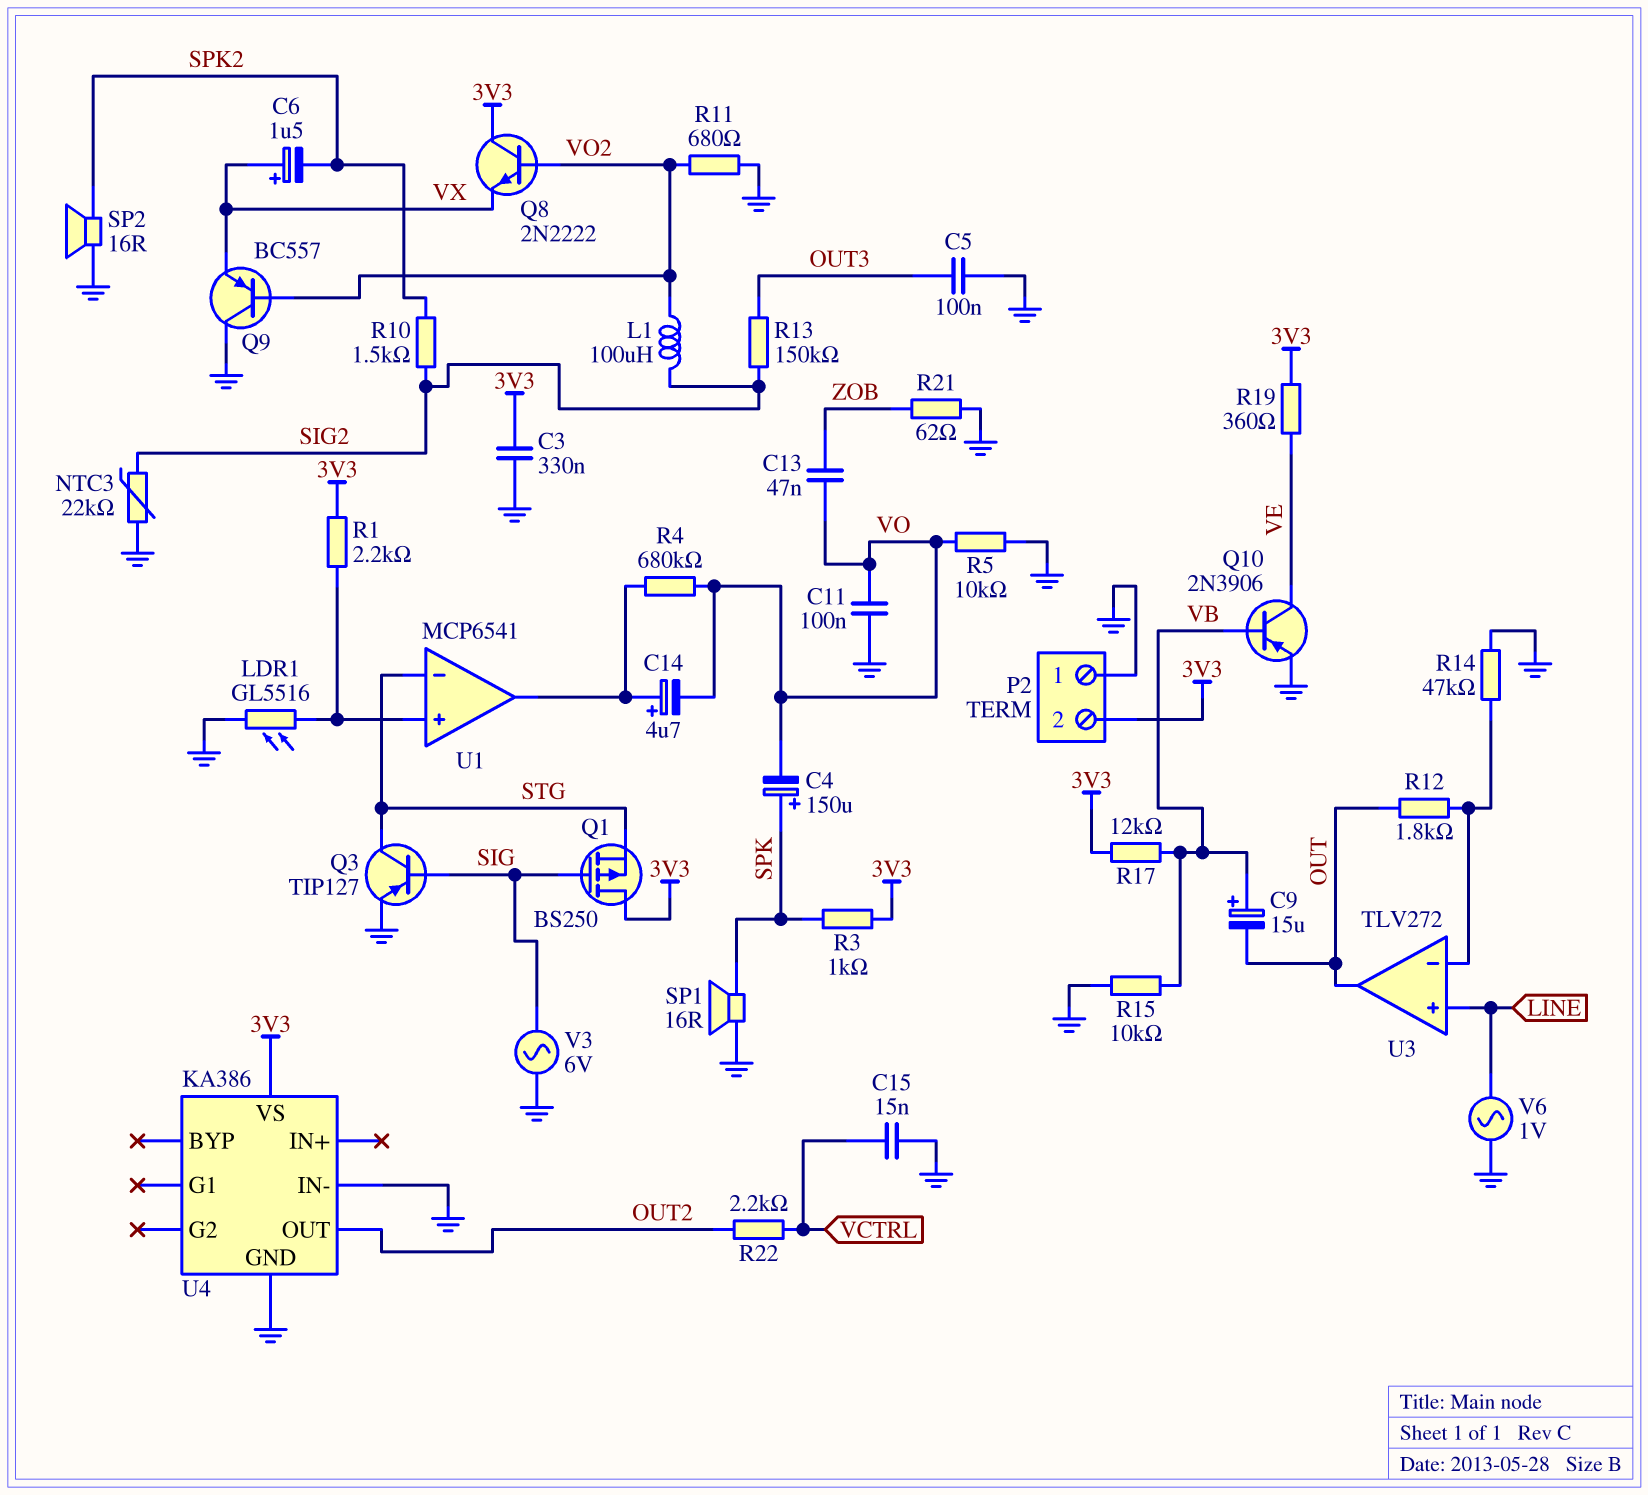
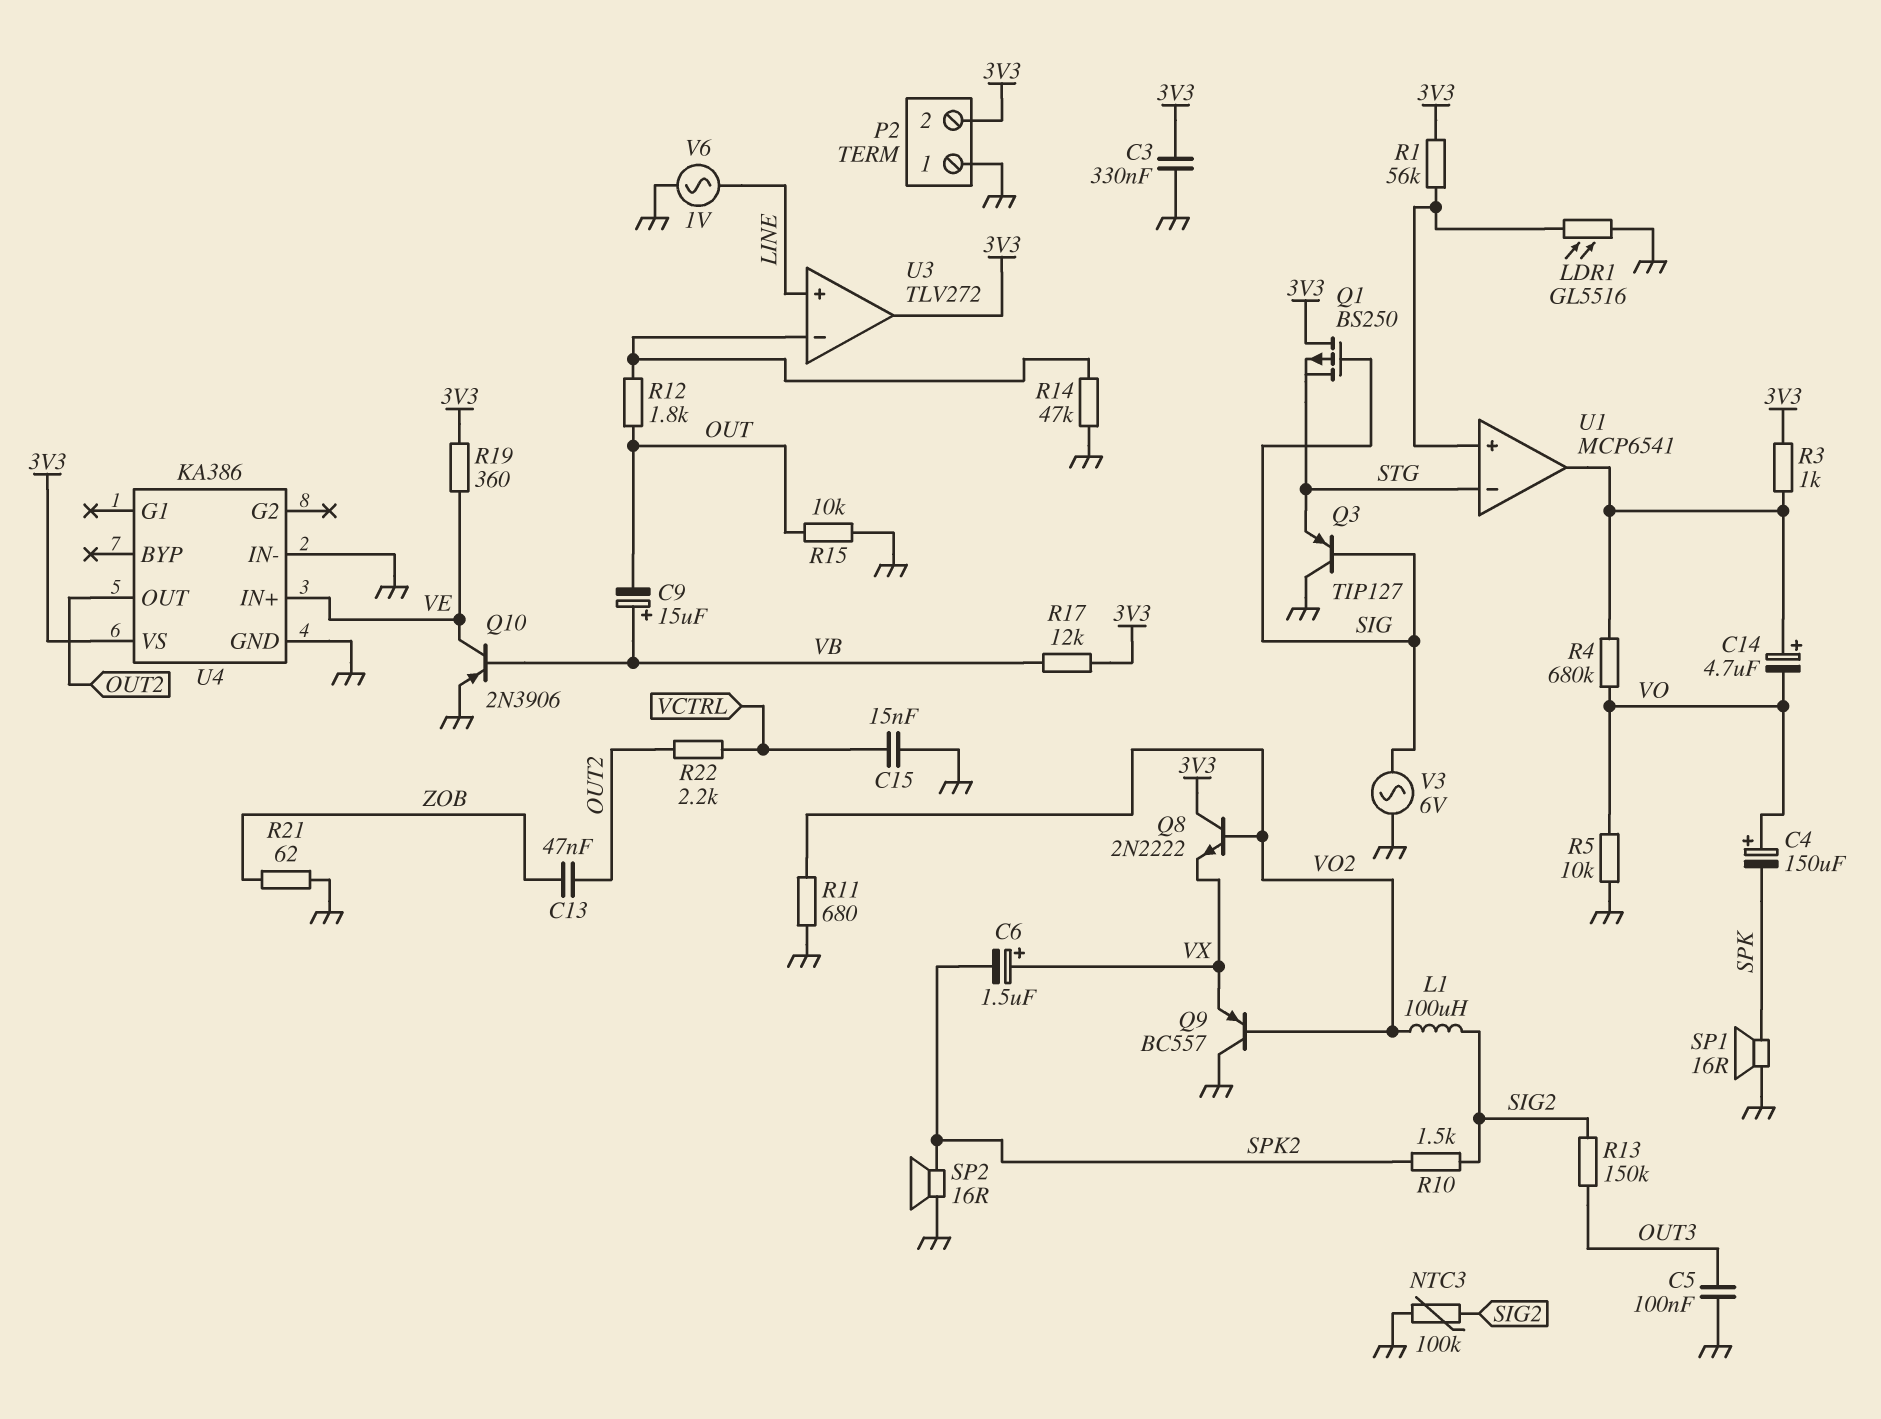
C4: 150uF (plus SPK, minus VO) -> 150uF (plus VO, minus SPK)
C11: 100nF (GND, VO) -> none
C13: 47nF (VO, ZOB) -> 47nF (OUT2, ZOB)
NTC3: 22k (GND, SIG2) -> 100k (GND, SIG2)
Q3: PNP TIP127 (B SIG, C STG, E GND) -> PNP TIP127 (B SIG, C GND, E STG)
R1: 2.2k (3V3, U1/in+) -> 56k (3V3, U1/in+)
R3: 1k (3V3, SPK) -> 1k (3V3, U1/out)
R15: 10k (GND, VB) -> 10k (GND, OUT)
U3 pin out: OUT -> 3V3
U4 pin IN+: none -> VE

